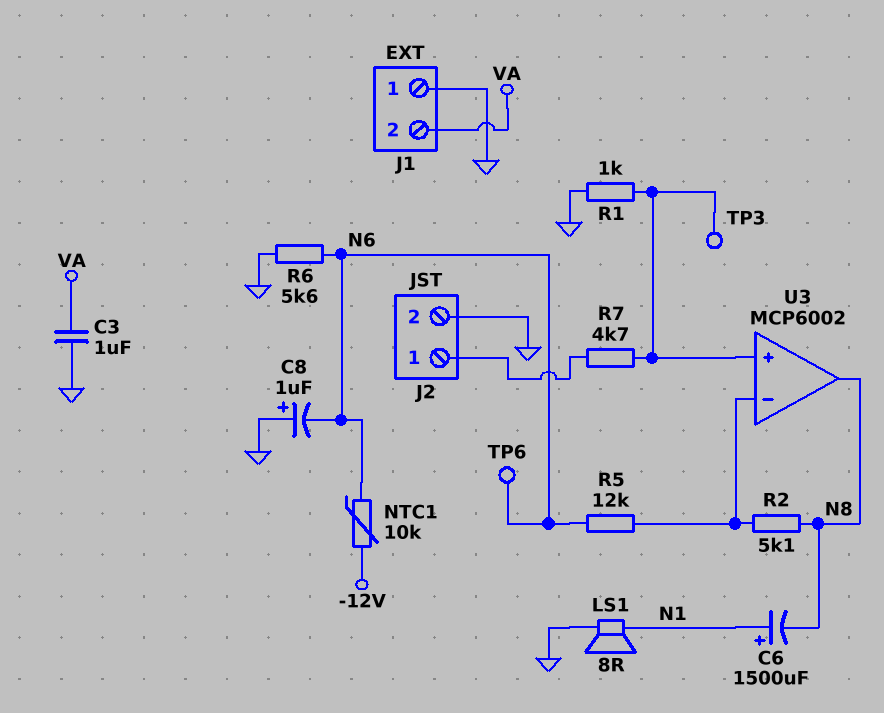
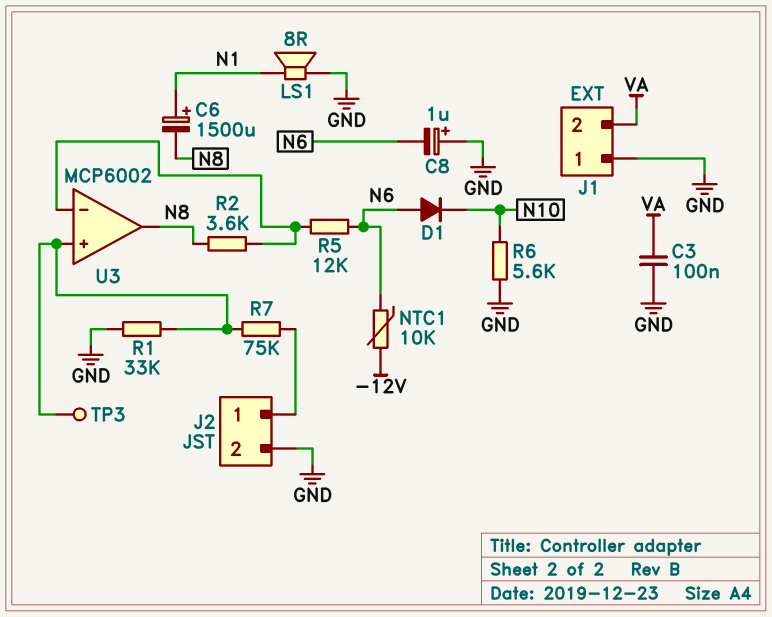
C3: 1uF (GND, VA) -> 100nF (GND, VA)
D1: none -> diode (A N6, K N10)
R1: 1k (GND, U3/in+) -> 33k (GND, U3/in+)
R2: 5.1k (N8, U3/in-) -> 3.6k (N8, U3/in-)
R6: 5.6k (GND, N6) -> 5.6k (GND, N10)
R7: 4.7k (J2/1, U3/in+) -> 75k (J2/1, U3/in+)
TP6: test point (N6) -> none

